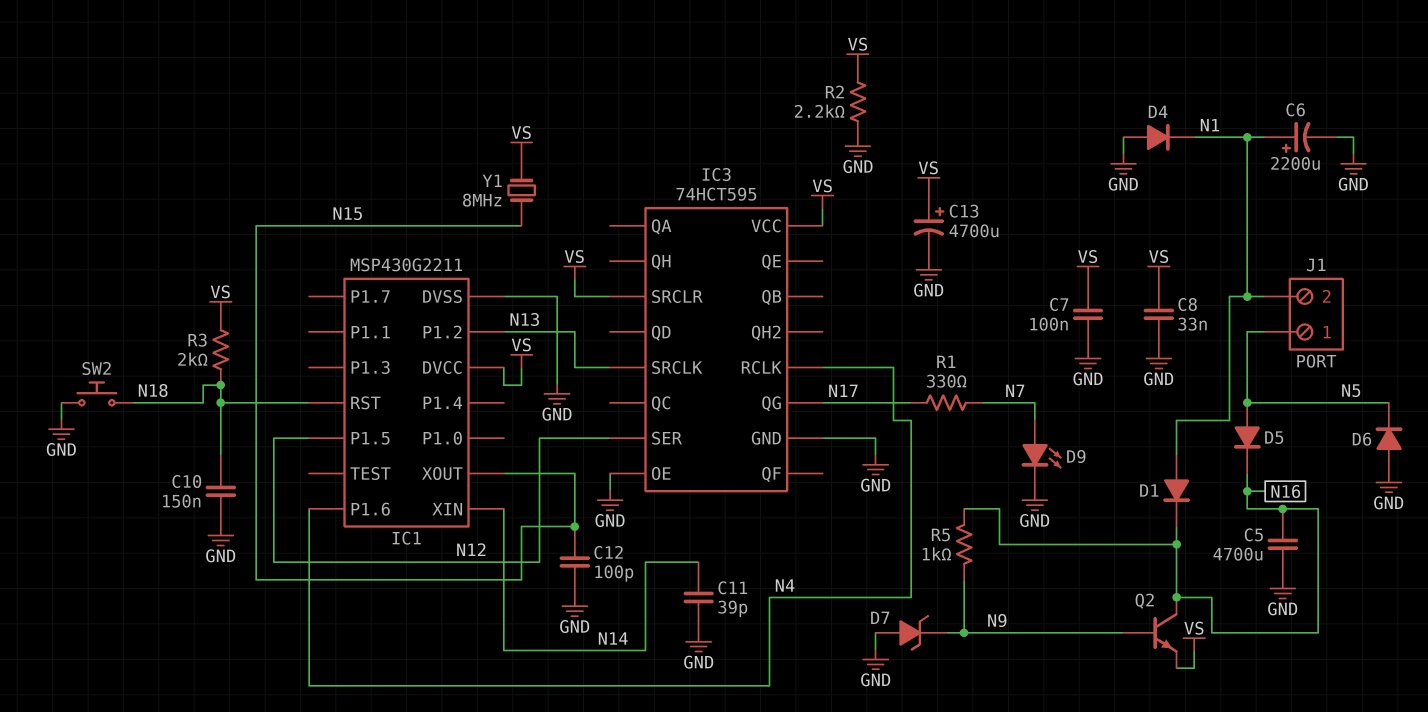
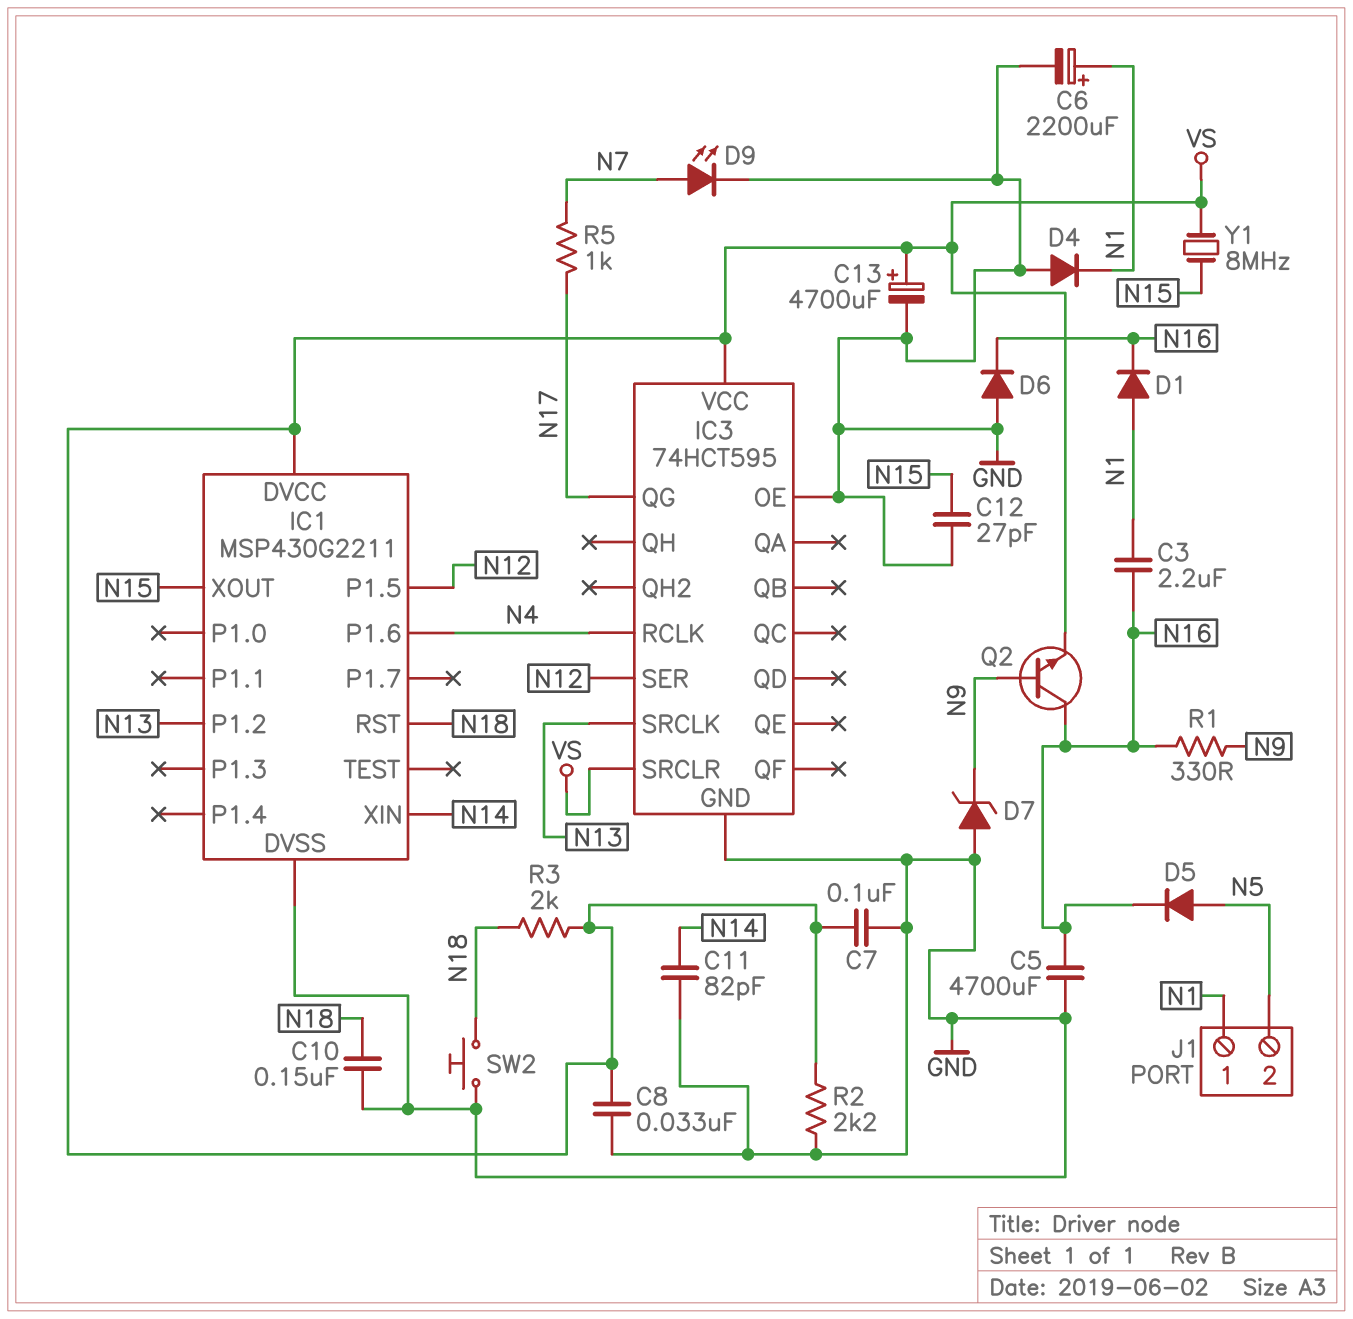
C3: none -> 2.2uF (N1, N16)
C11: 39pF (GND, N14) -> 82pF (GND, N14)
C12: 100pF (GND, N15) -> 27pF (GND, N15)
D6: diode (A GND, K N5) -> diode (A GND, K N16)
J1 pin 1: N5 -> N1
J1 pin 2: N1 -> N5
R1: 330 (N7, N17) -> 330 (N9, N16)
R5: 1k (N9, N16) -> 1k (N7, N17)

